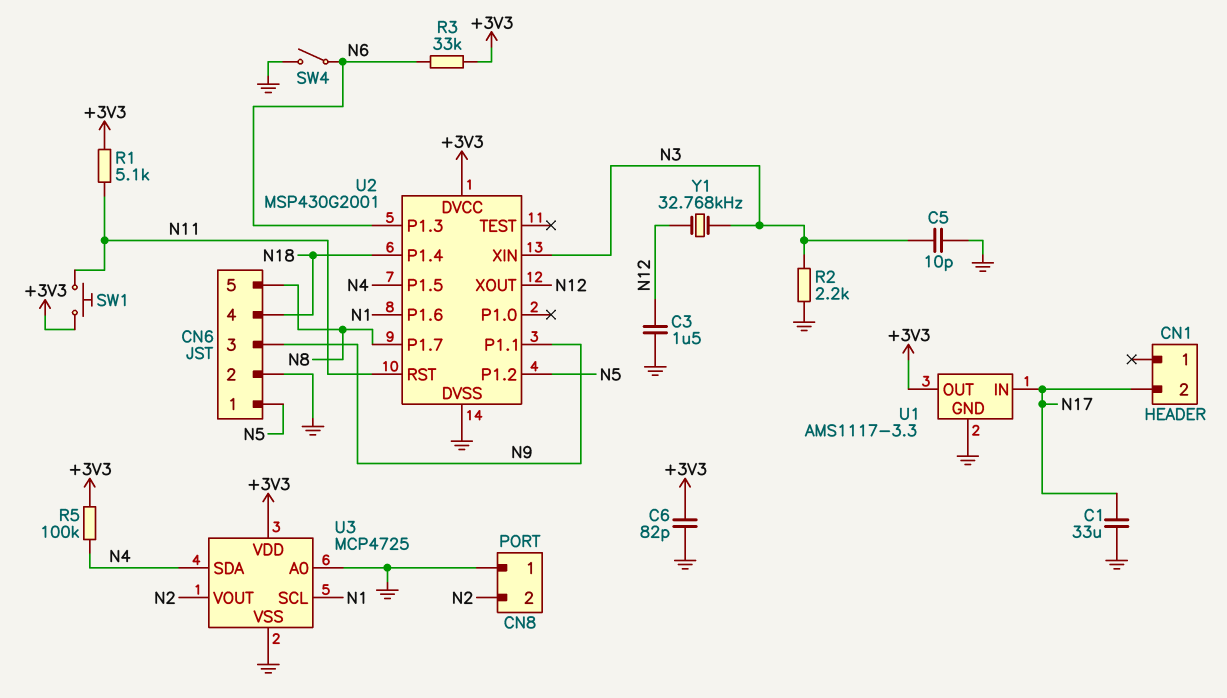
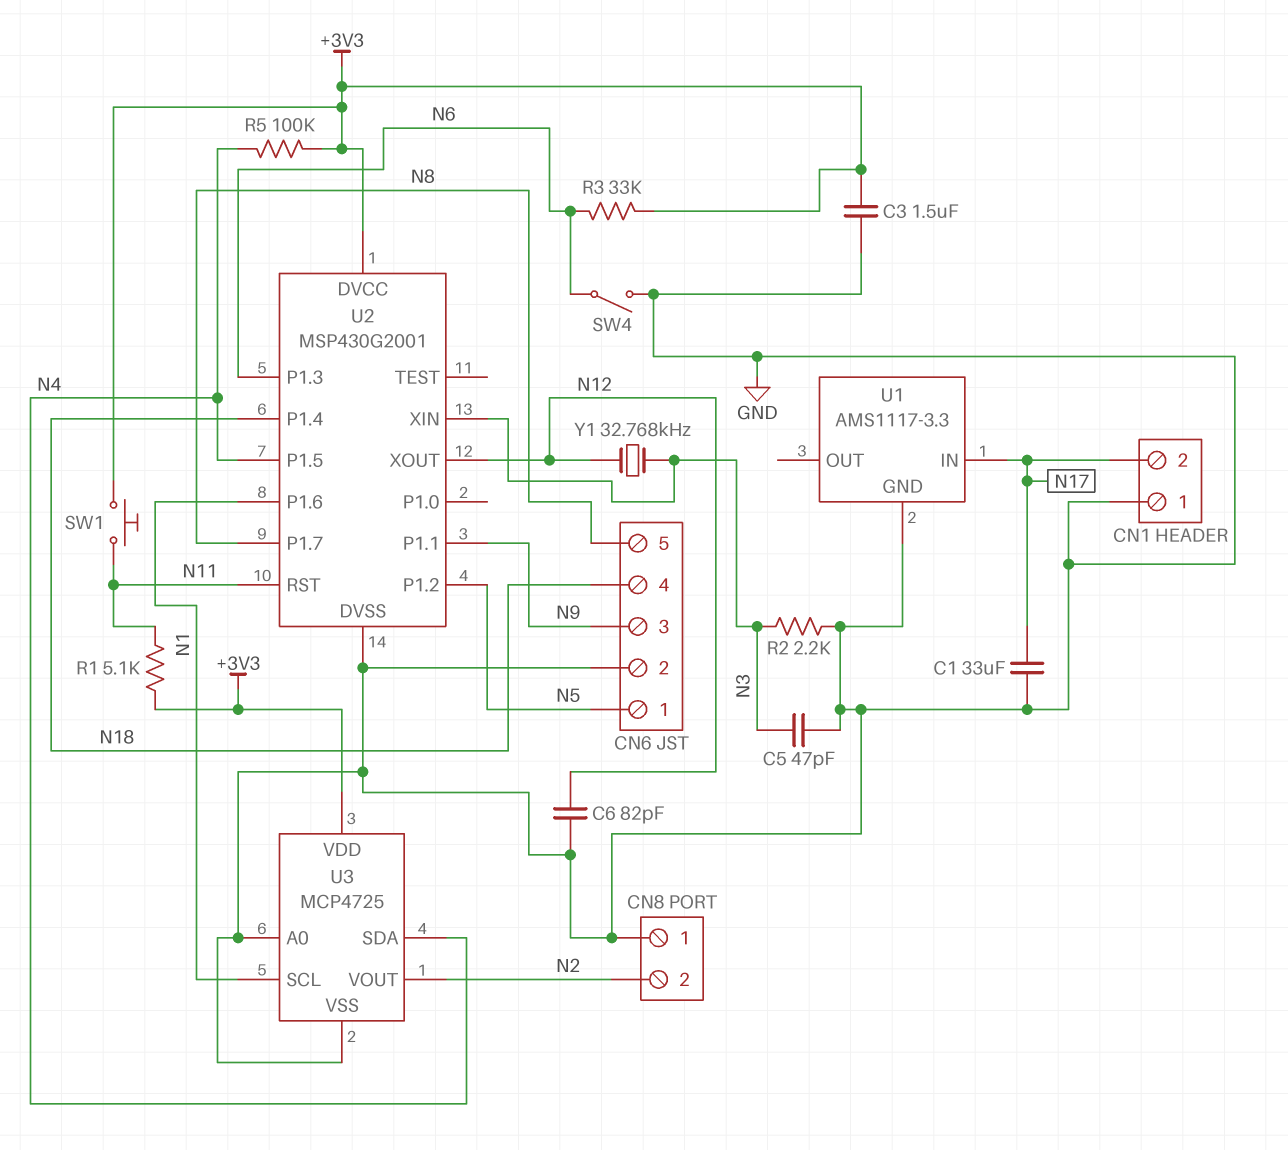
C3: 1.5uF (GND, N12) -> 1.5uF (+3V3, GND)
C5: 10pF (GND, N3) -> 47pF (GND, N3)
C6: 82pF (+3V3, GND) -> 82pF (GND, N12)
CN1 pin 1: none -> GND
U1 pin OUT: +3V3 -> none

